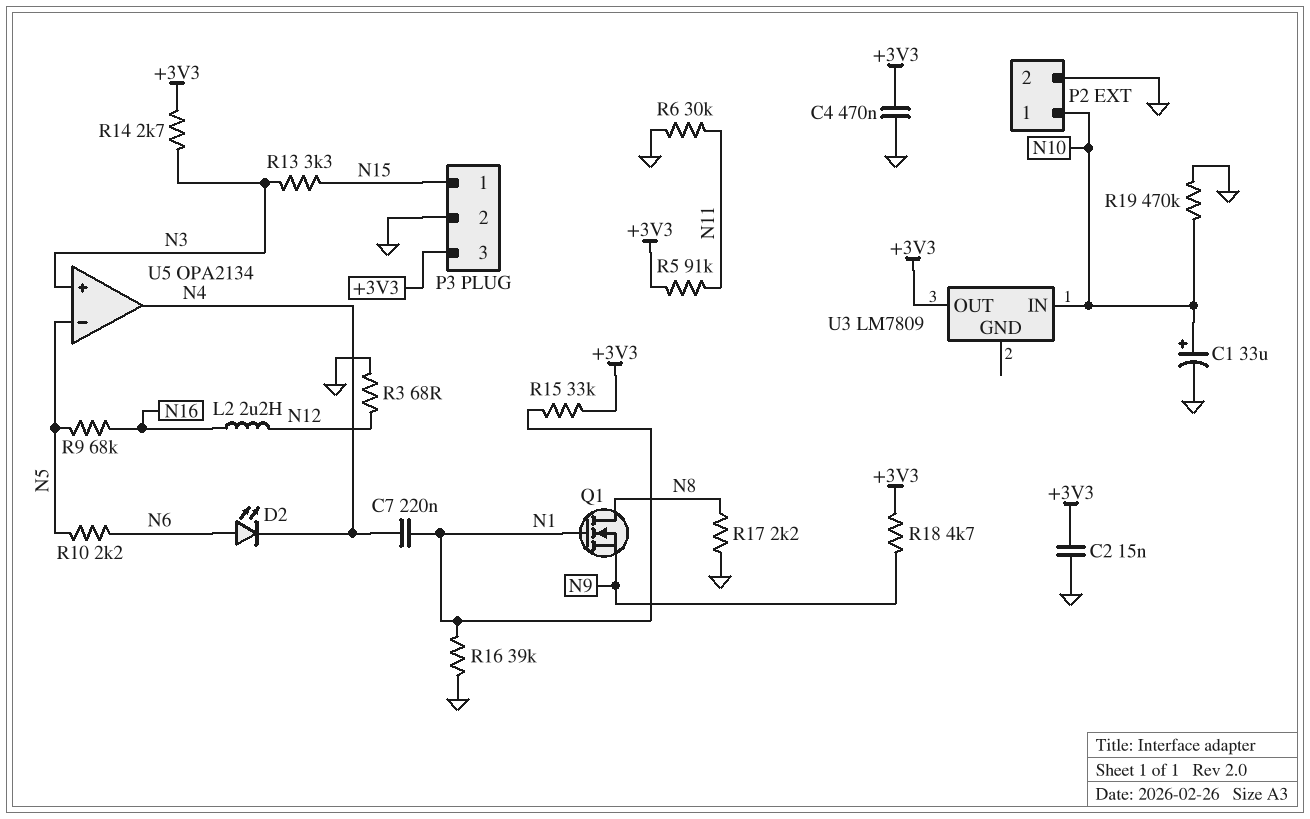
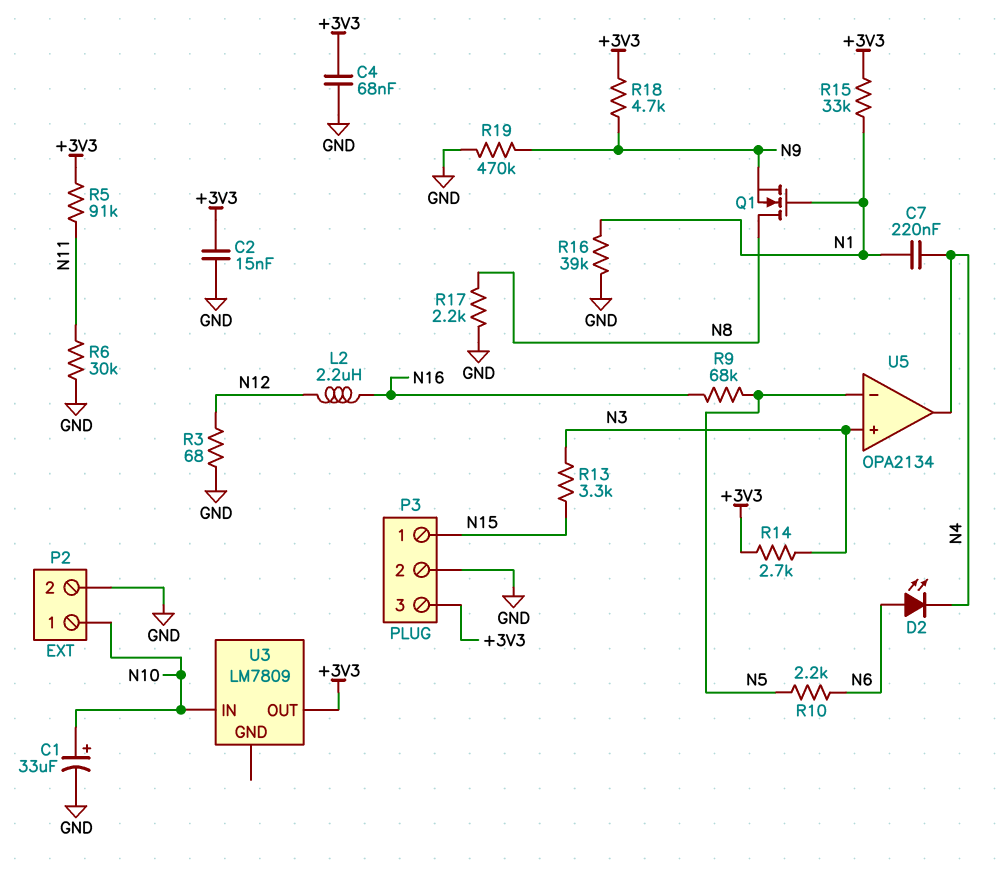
C4: 470nF (+3V3, GND) -> 68nF (+3V3, GND)
R19: 470k (GND, N10) -> 470k (GND, N9)

